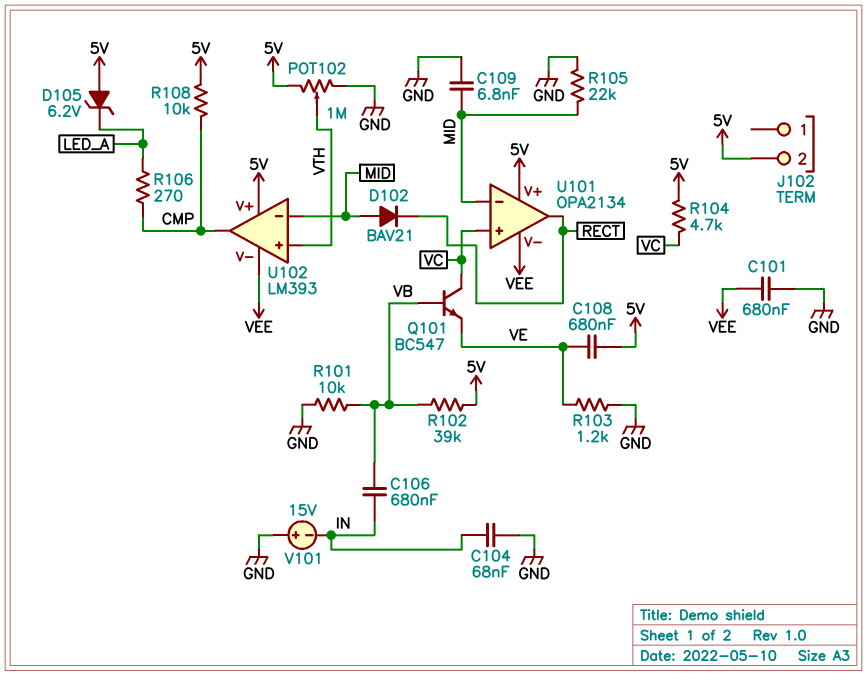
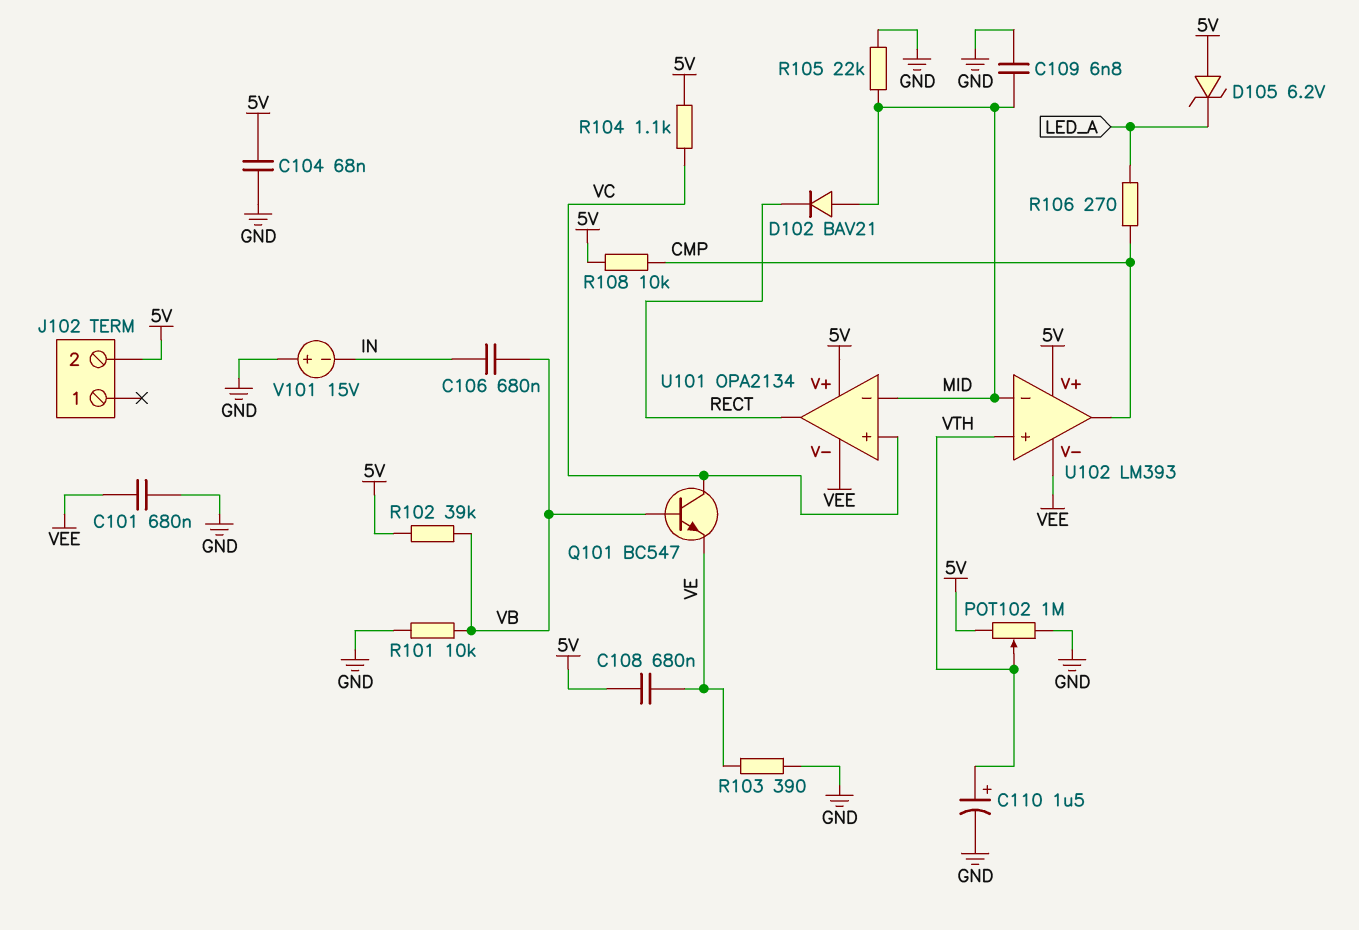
C104: 68nF (GND, IN) -> 68nF (5V, GND)
C110: none -> 1.5uF (plus VTH, minus GND)
R103: 1.2k (GND, VE) -> 390 (GND, VE)
R104: 4.7k (5V, VC) -> 1.1k (5V, VC)

